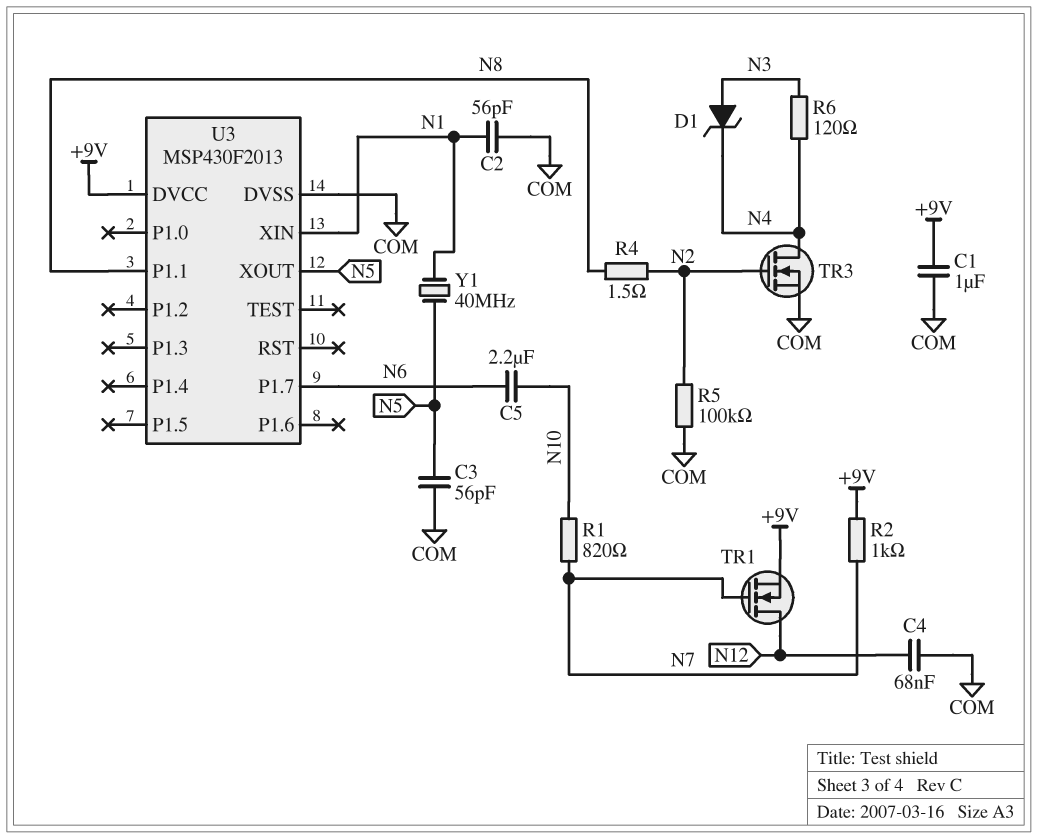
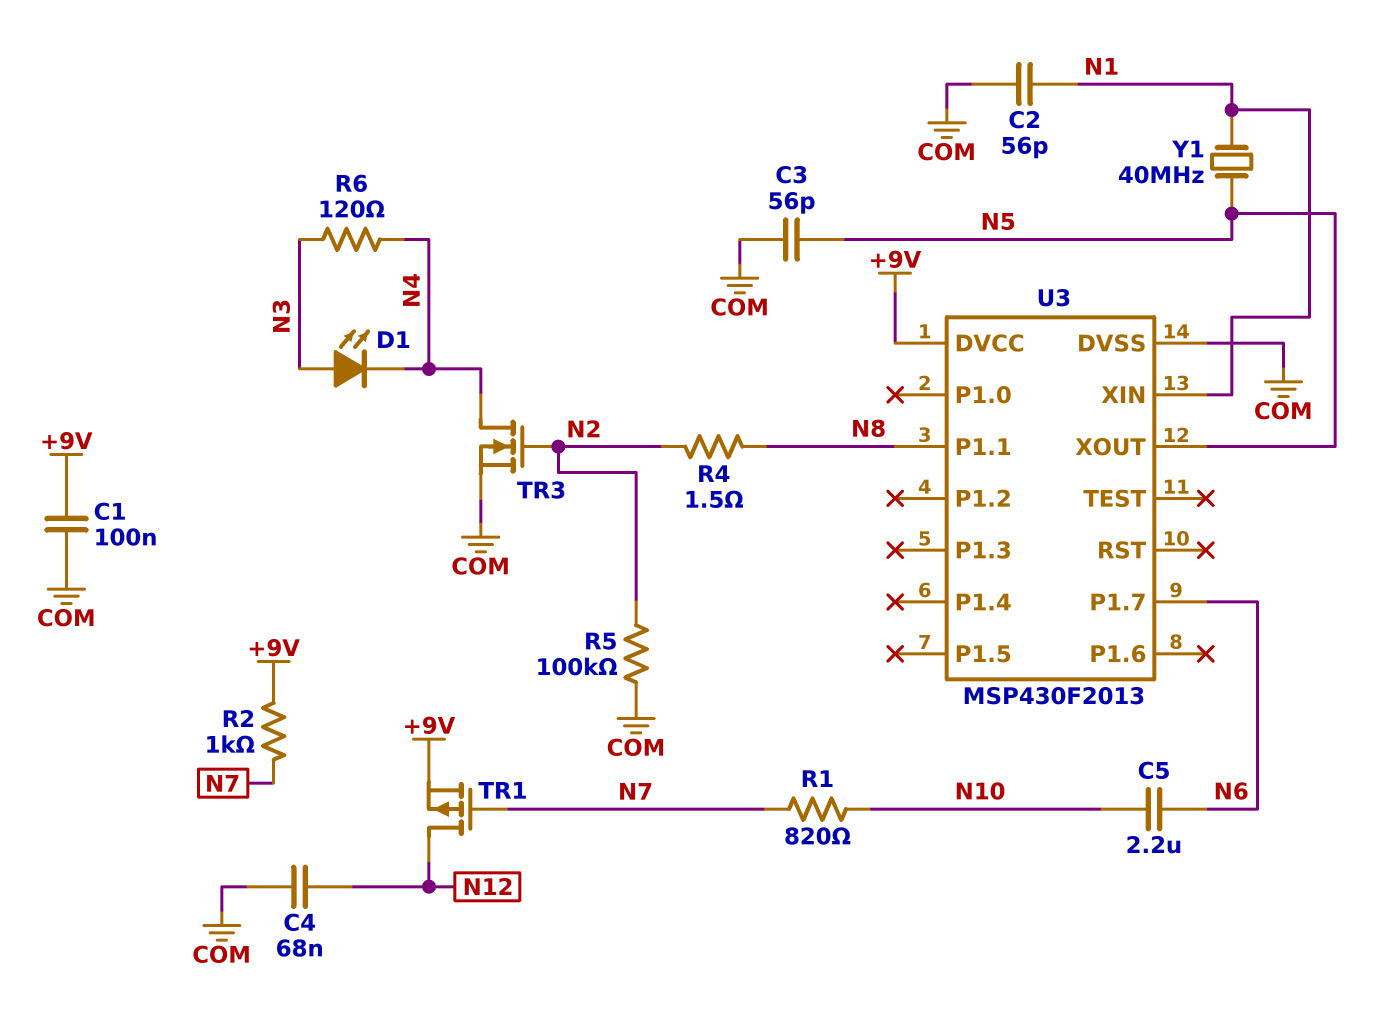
C1: 1uF (+9V, COM) -> 100nF (+9V, COM)
D1: zener (A N3, K N4) -> LED (A N3, K N4)
TR1: NMOS (G N7, D N12, S +9V) -> PMOS (G N7, D N12, S +9V)

